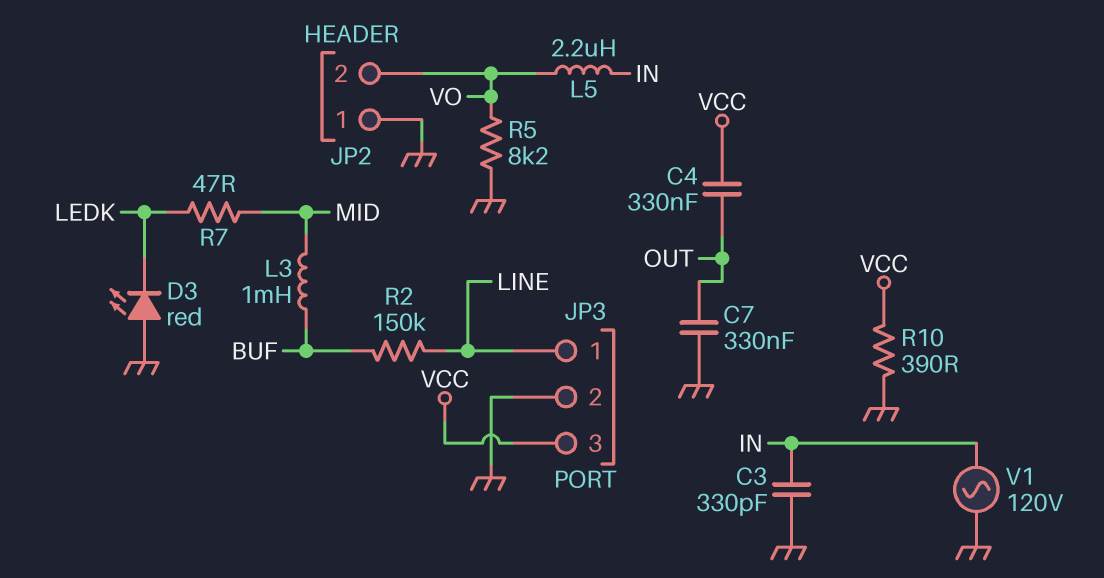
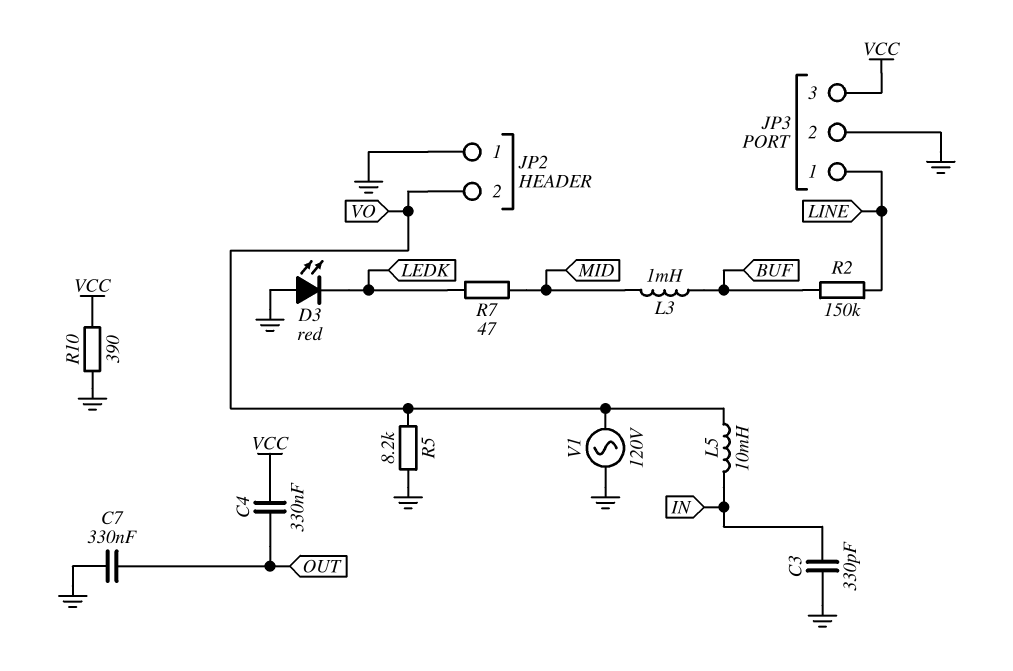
L5: 2.2uH (IN, VO) -> 10mH (IN, VO)
V1: AC 120V (GND, IN) -> AC 120V (GND, VO)

